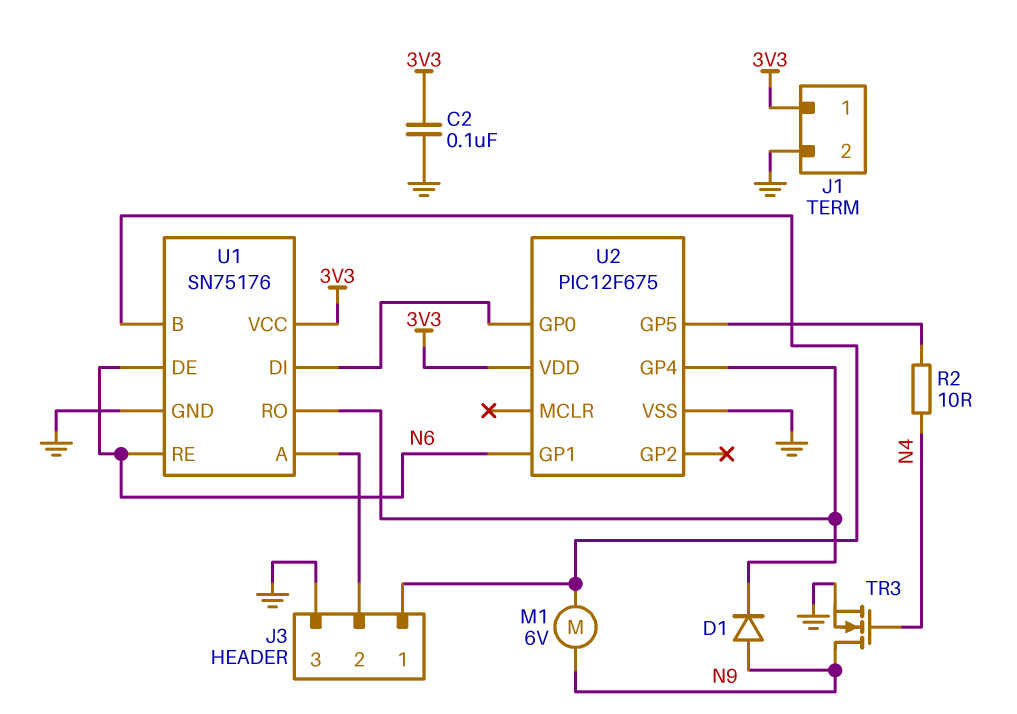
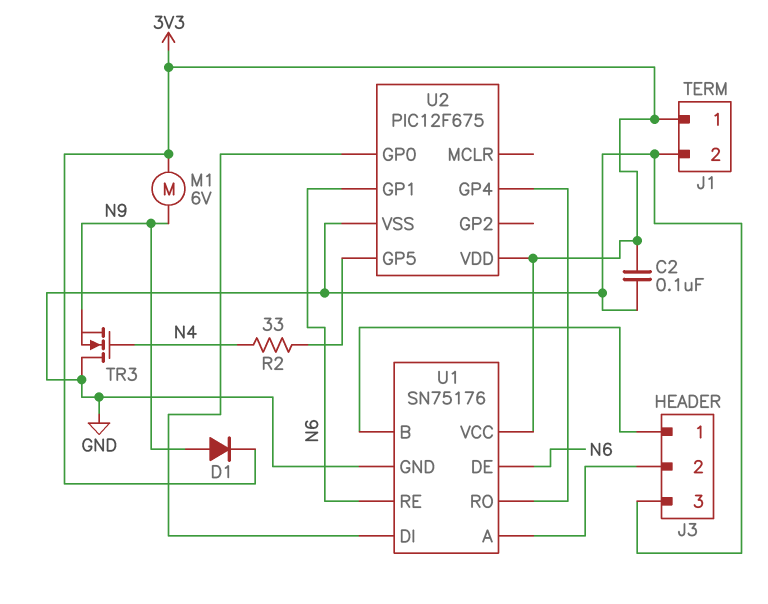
D1: diode (A N9, K U1/RO) -> diode (A N9, K 3V3)
M1: motor 6V (J3/1, N9) -> motor 6V (3V3, N9)
R2: 10 (N4, U2/GP5) -> 33 (N4, U2/GP5)
TR3: NMOS (G N4, D N9, S GND) -> NMOS (G N4, D GND, S N9)

